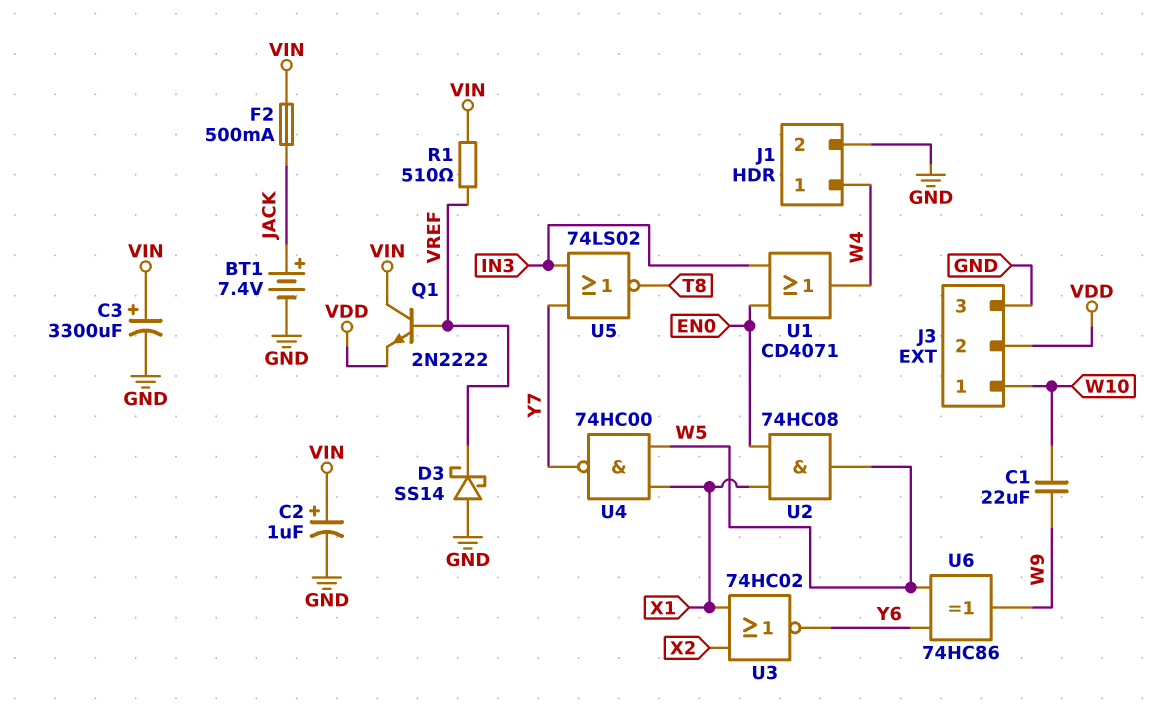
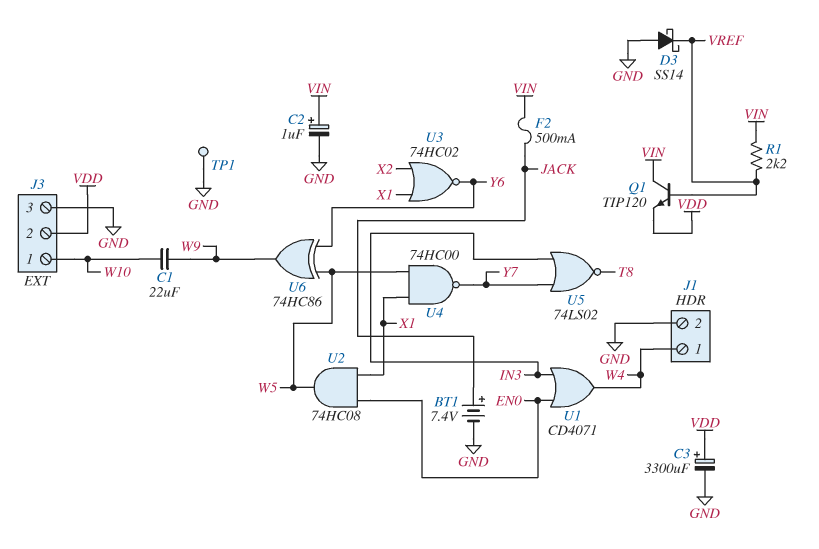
C3: 3300uF (plus VIN, minus GND) -> 3300uF (plus VDD, minus GND)
Q1: NPN 2N2222 (B VREF, C VIN, E VDD) -> NPN TIP120 (B VREF, C VIN, E VDD)
R1: 510 (VIN, VREF) -> 2.2k (VIN, VREF)
TP1: none -> test point (GND)

